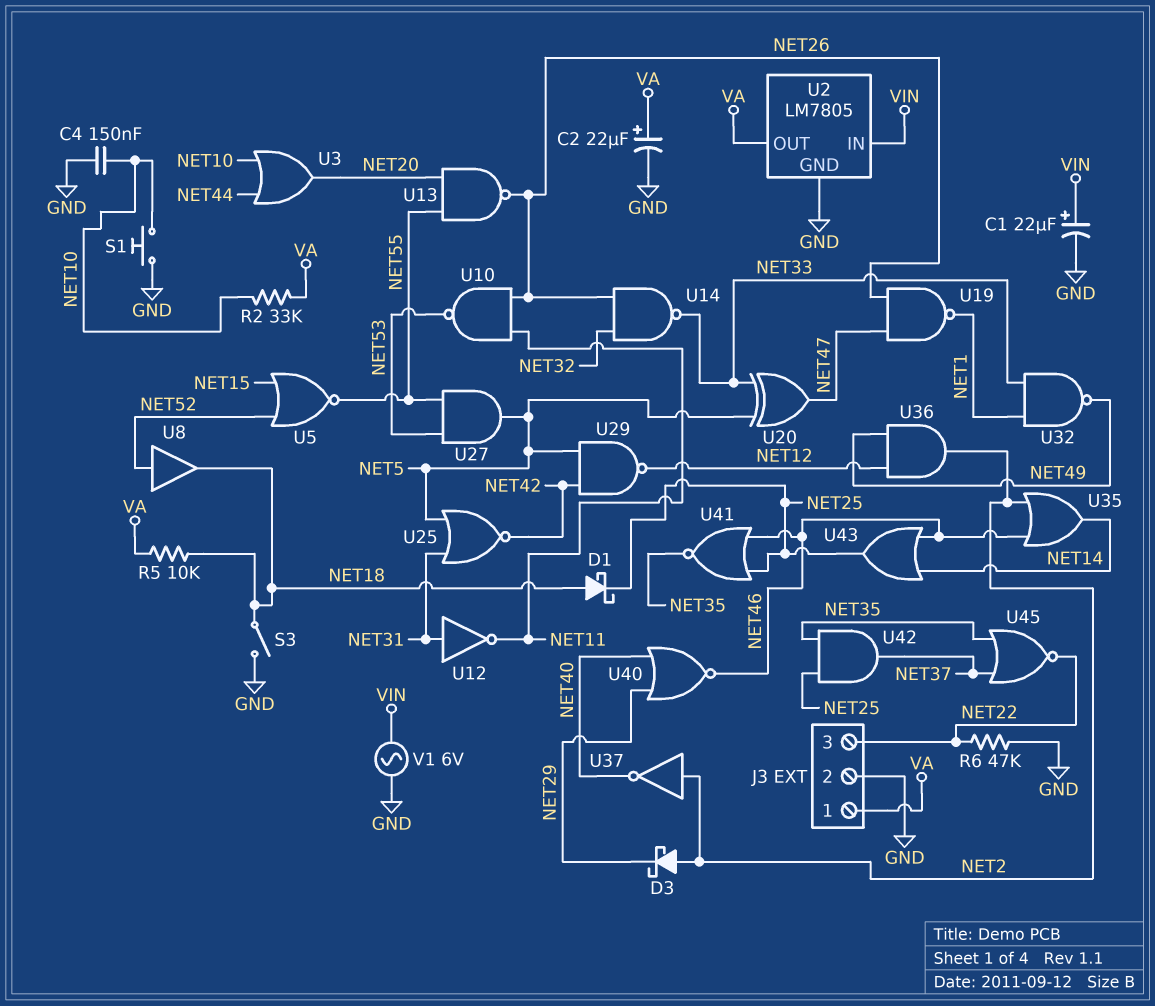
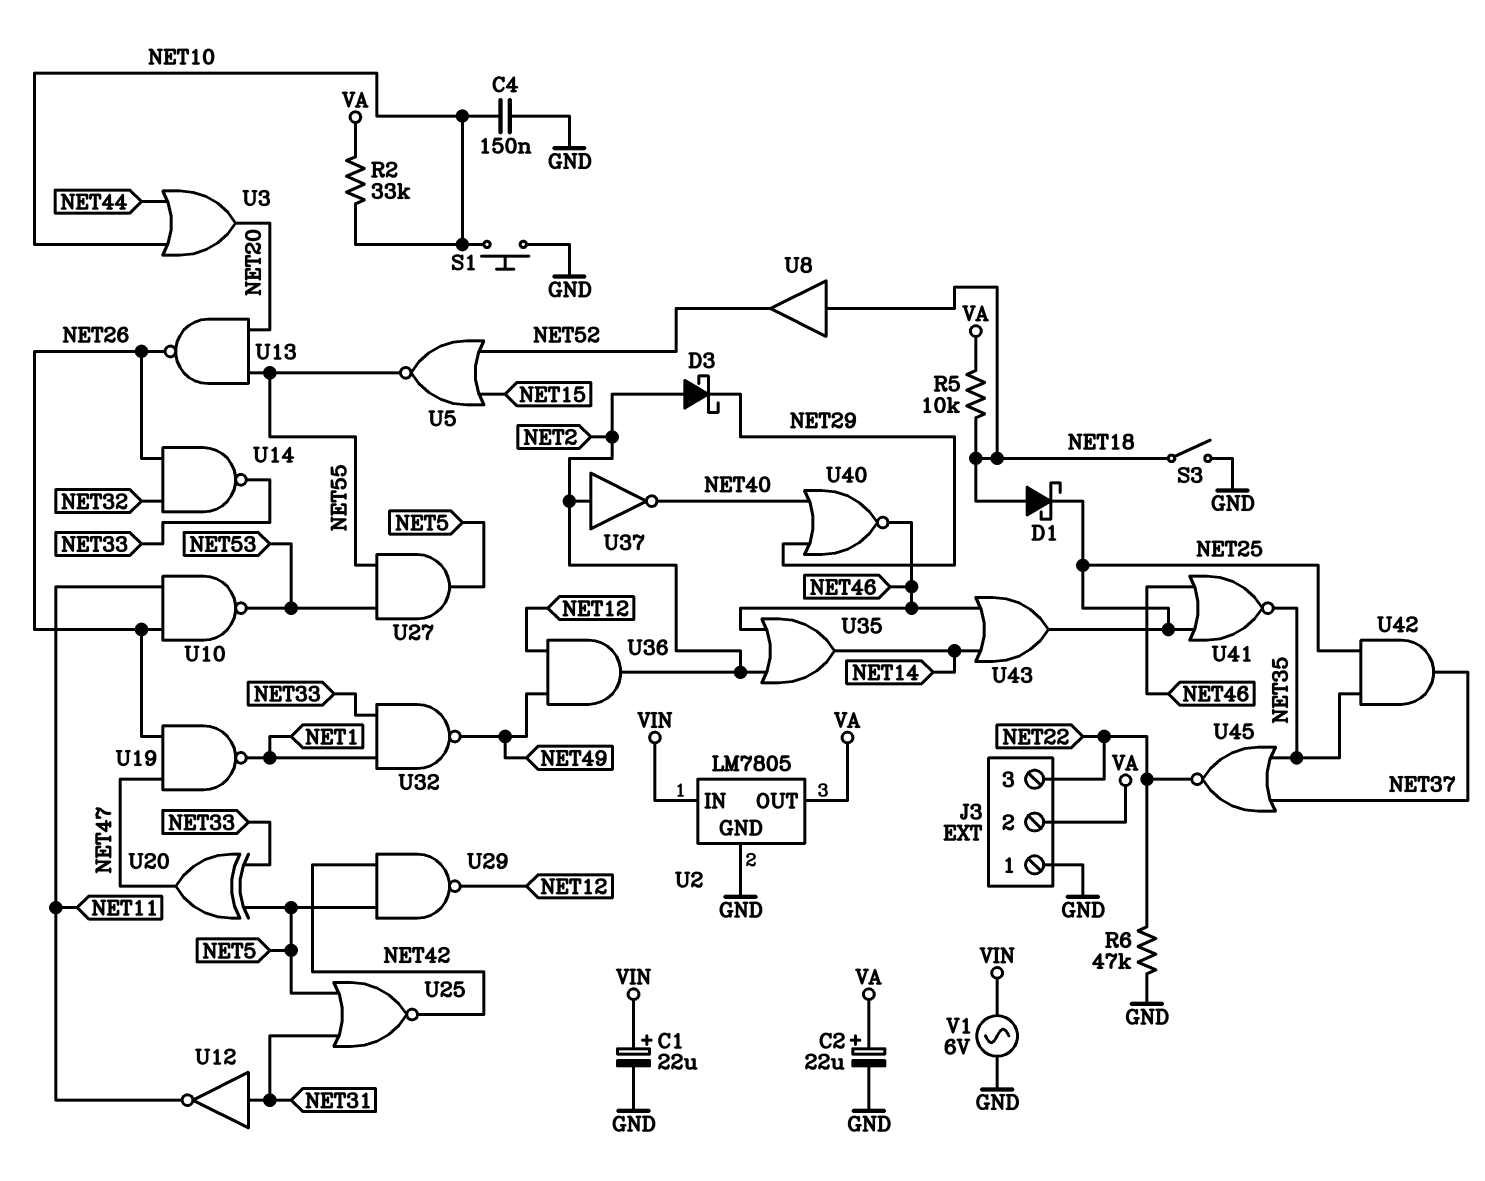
J3 pin 1: VA -> GND
J3 pin 2: GND -> VA
U8: buffer (in NET52, out NET18) -> buffer (in NET18, out NET52)

